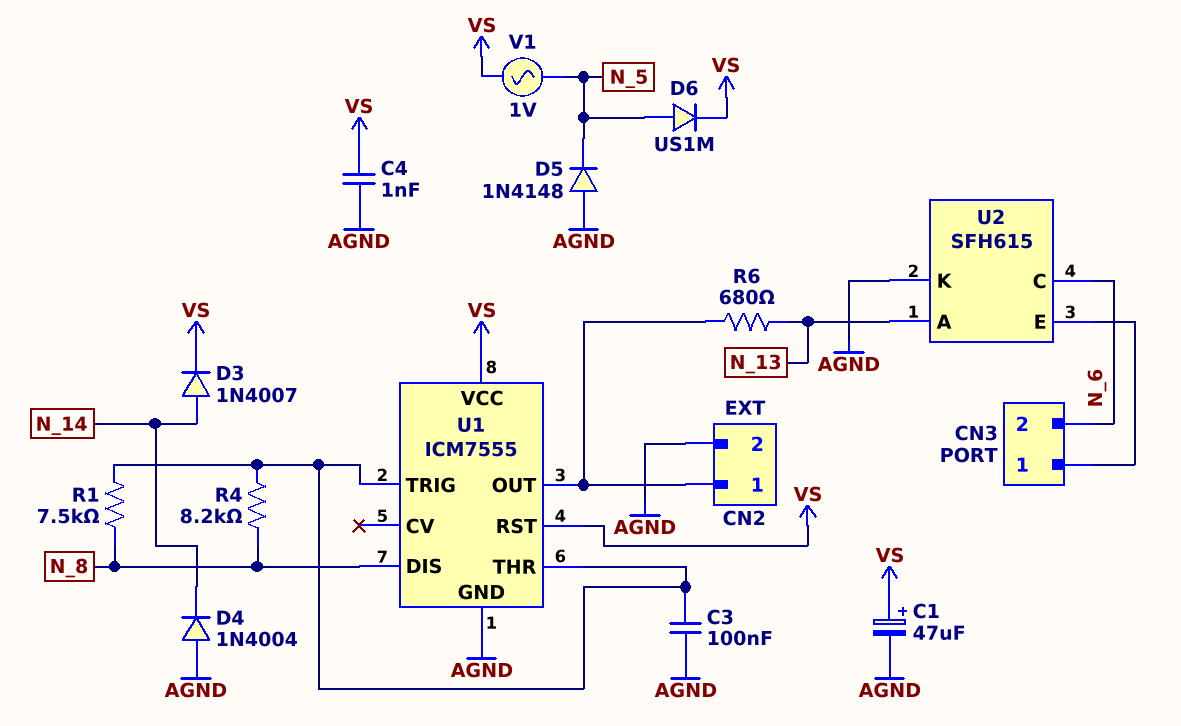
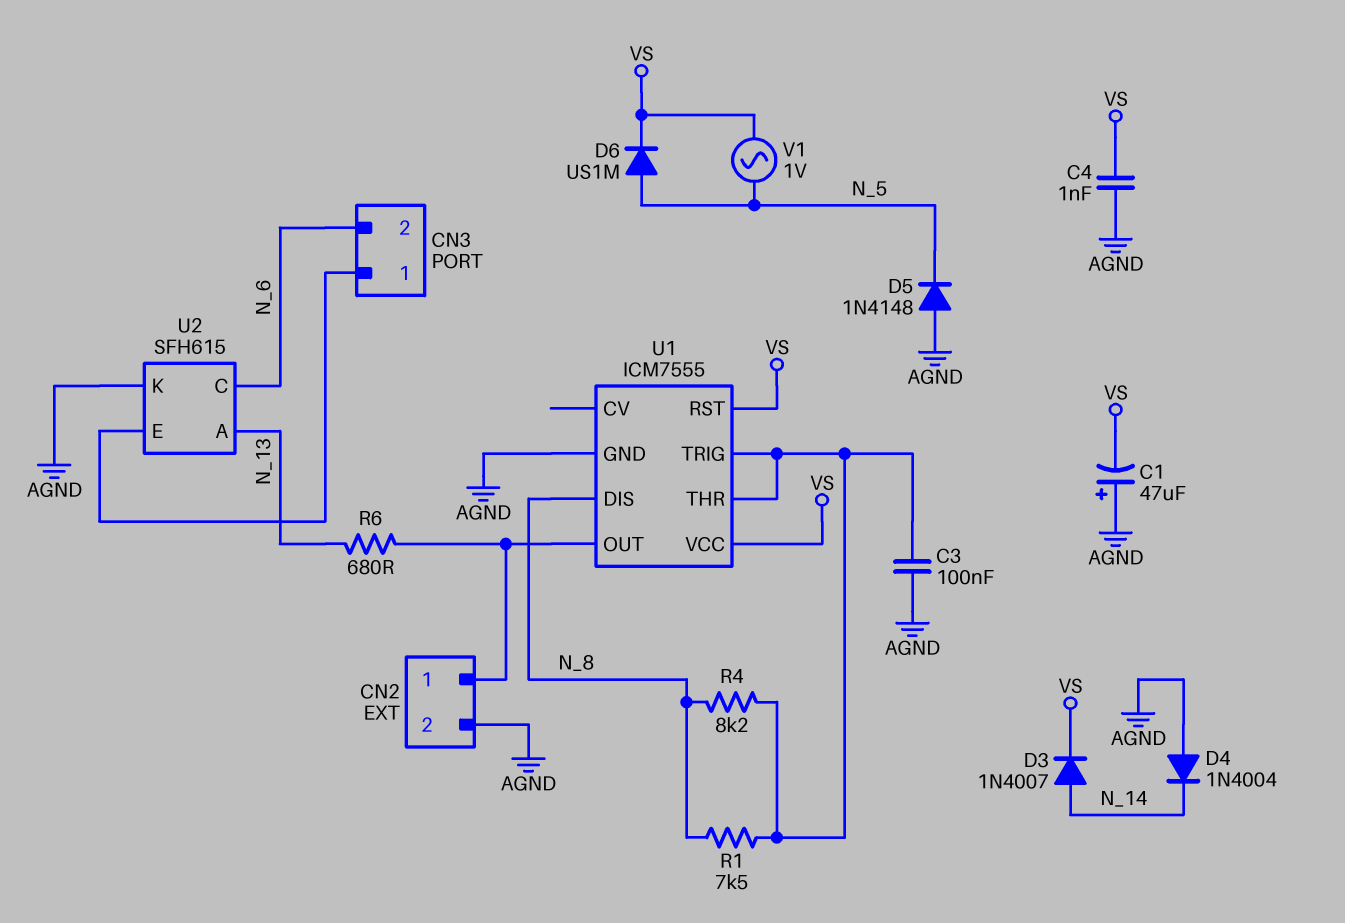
C1: 47uF (plus VS, minus AGND) -> 47uF (plus AGND, minus VS)

